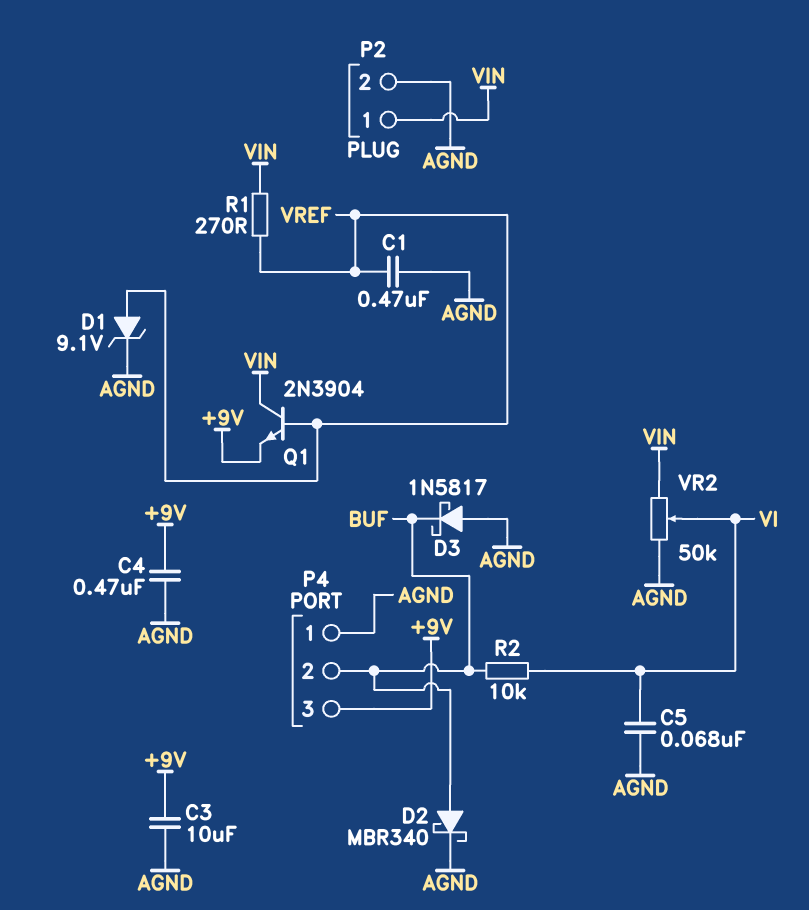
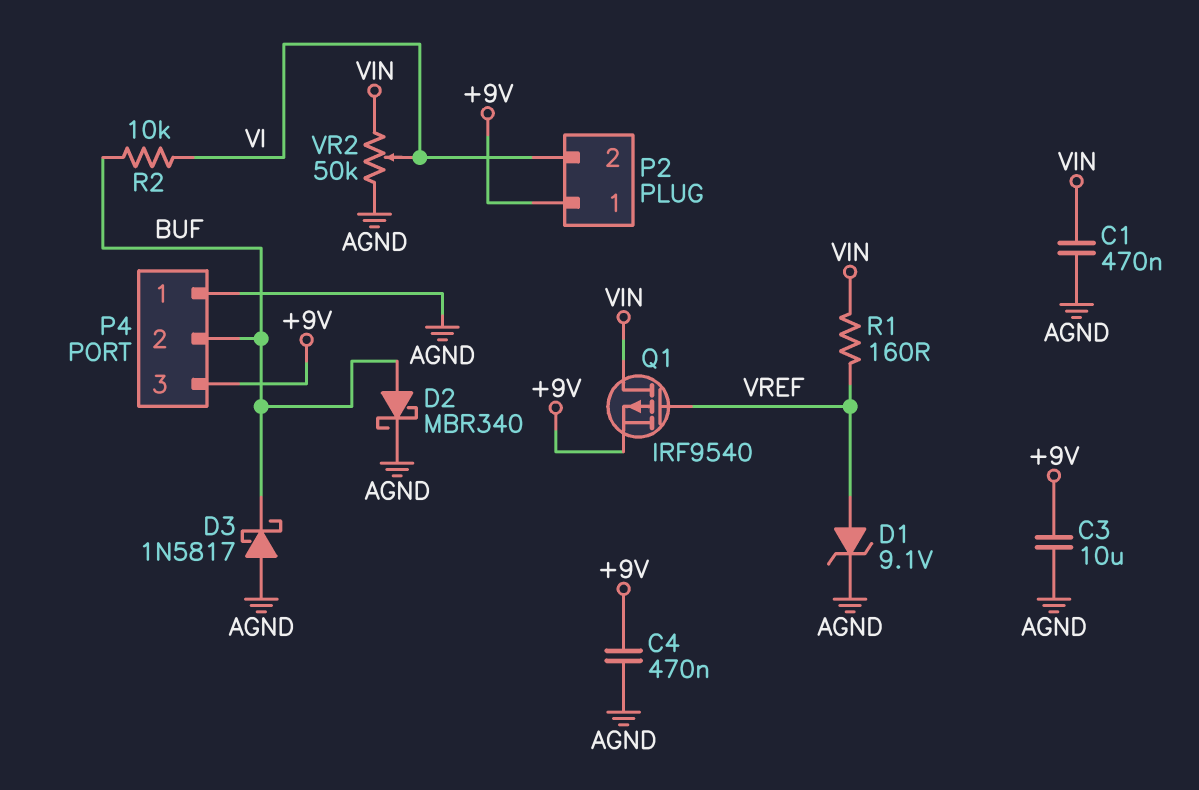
C1: 470nF (AGND, VREF) -> 470nF (AGND, VIN)
C5: 68nF (AGND, VI) -> none
P2 pin 1: VIN -> +9V
P2 pin 2: AGND -> VI
Q1: NPN 2N3904 (B VREF, C VIN, E +9V) -> PMOS IRF9540 (G VREF, D VIN, S +9V)
R1: 270 (VIN, VREF) -> 160 (VIN, VREF)

